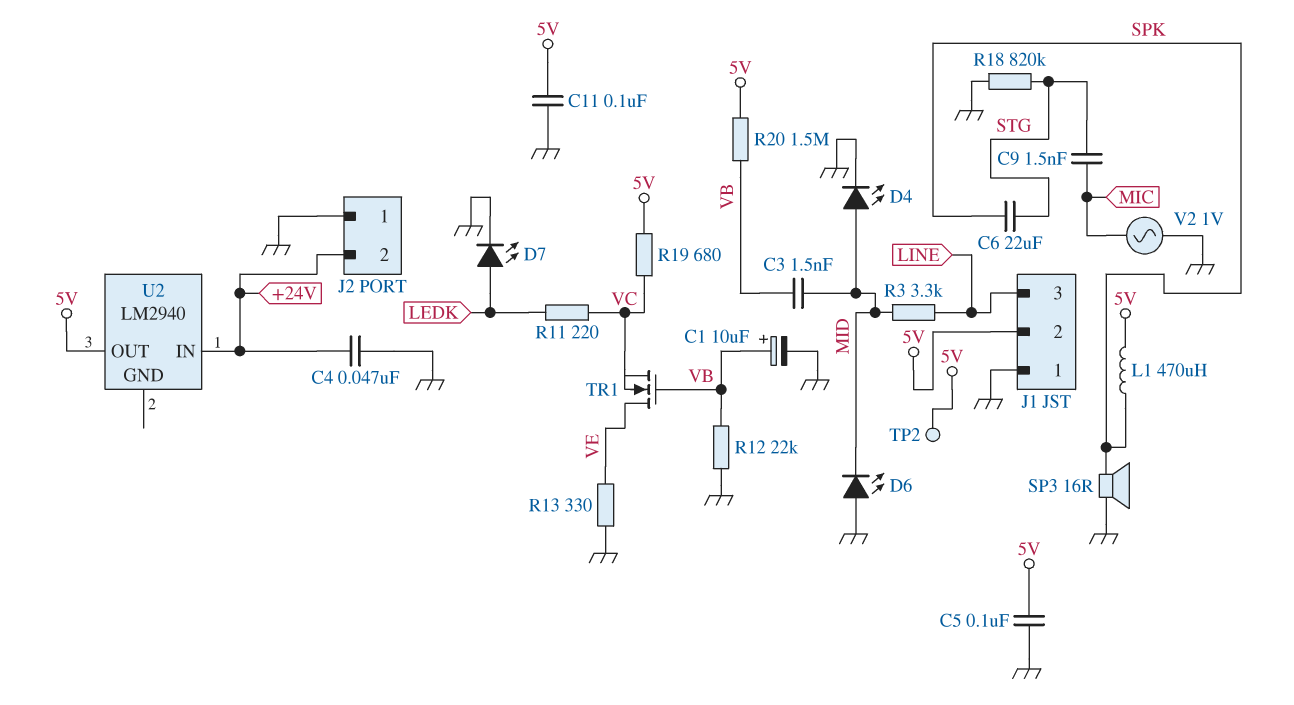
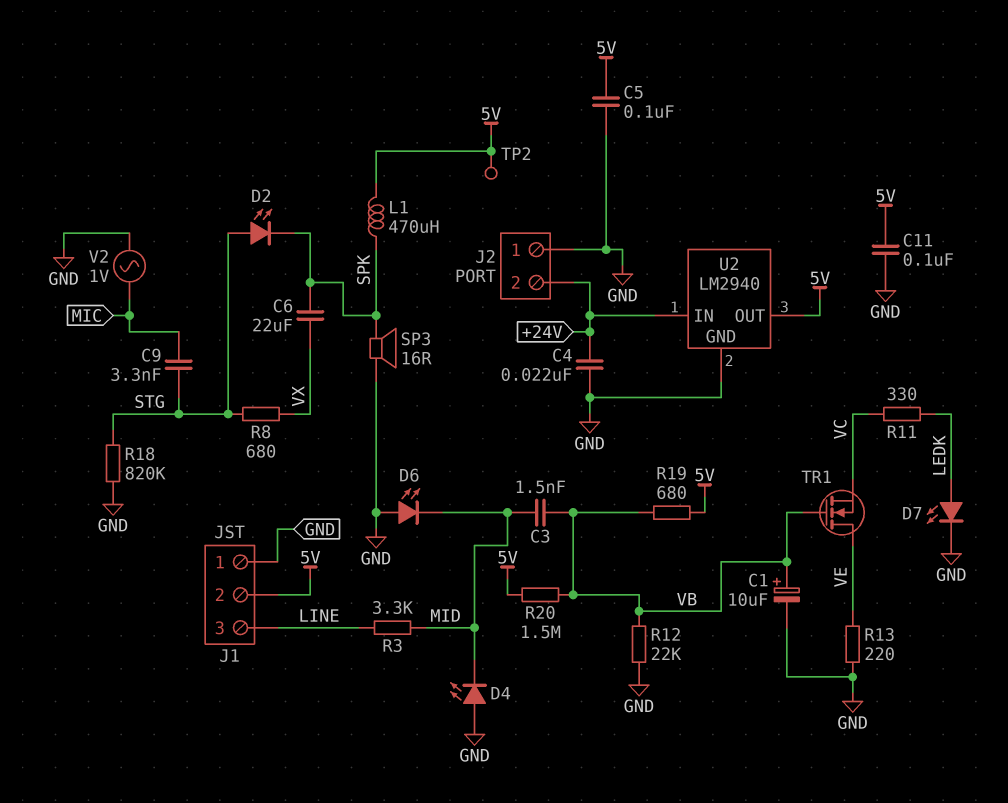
C4: 47nF (+24V, GND) -> 22nF (+24V, GND)
C6: 22uF (SPK, STG) -> 22uF (SPK, VX)
C9: 1.5nF (MIC, STG) -> 3.3nF (MIC, STG)
D2: none -> LED (A STG, K SPK)
D4: LED (A MID, K GND) -> LED (A GND, K MID)
R8: none -> 680 (STG, VX)
R11: 220 (LEDK, VC) -> 330 (LEDK, VC)
R13: 330 (GND, VE) -> 220 (GND, VE)
R19: 680 (5V, VC) -> 680 (5V, VB)
U2 pin GND: none -> GND

